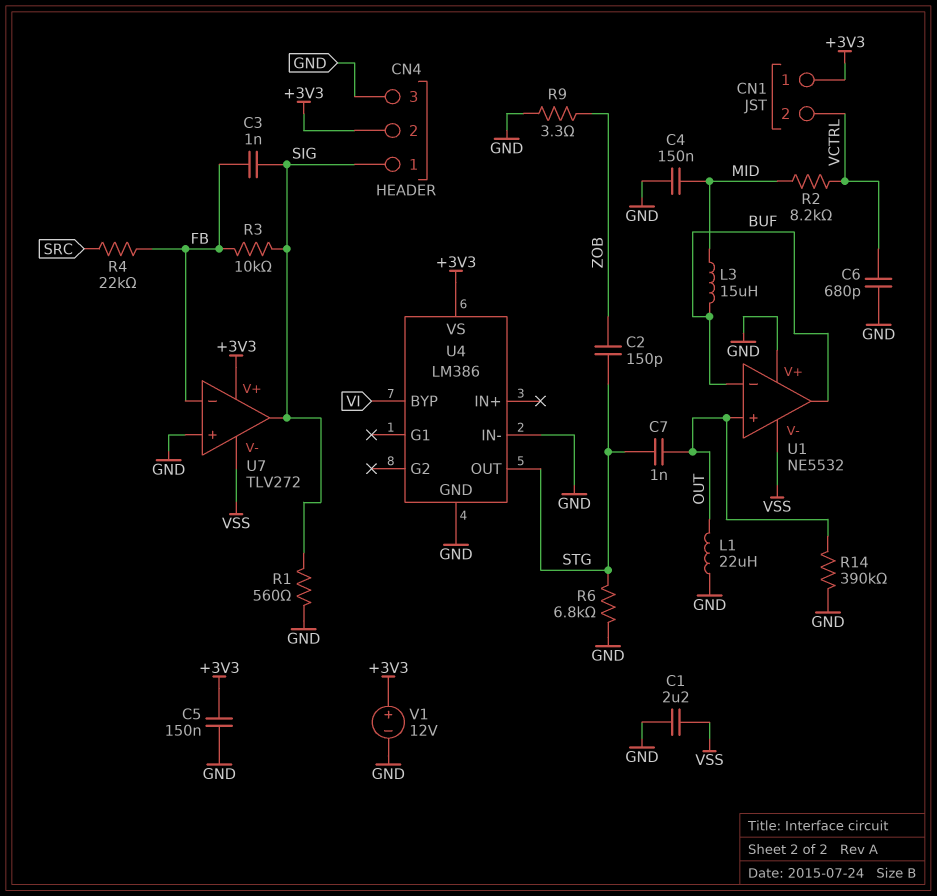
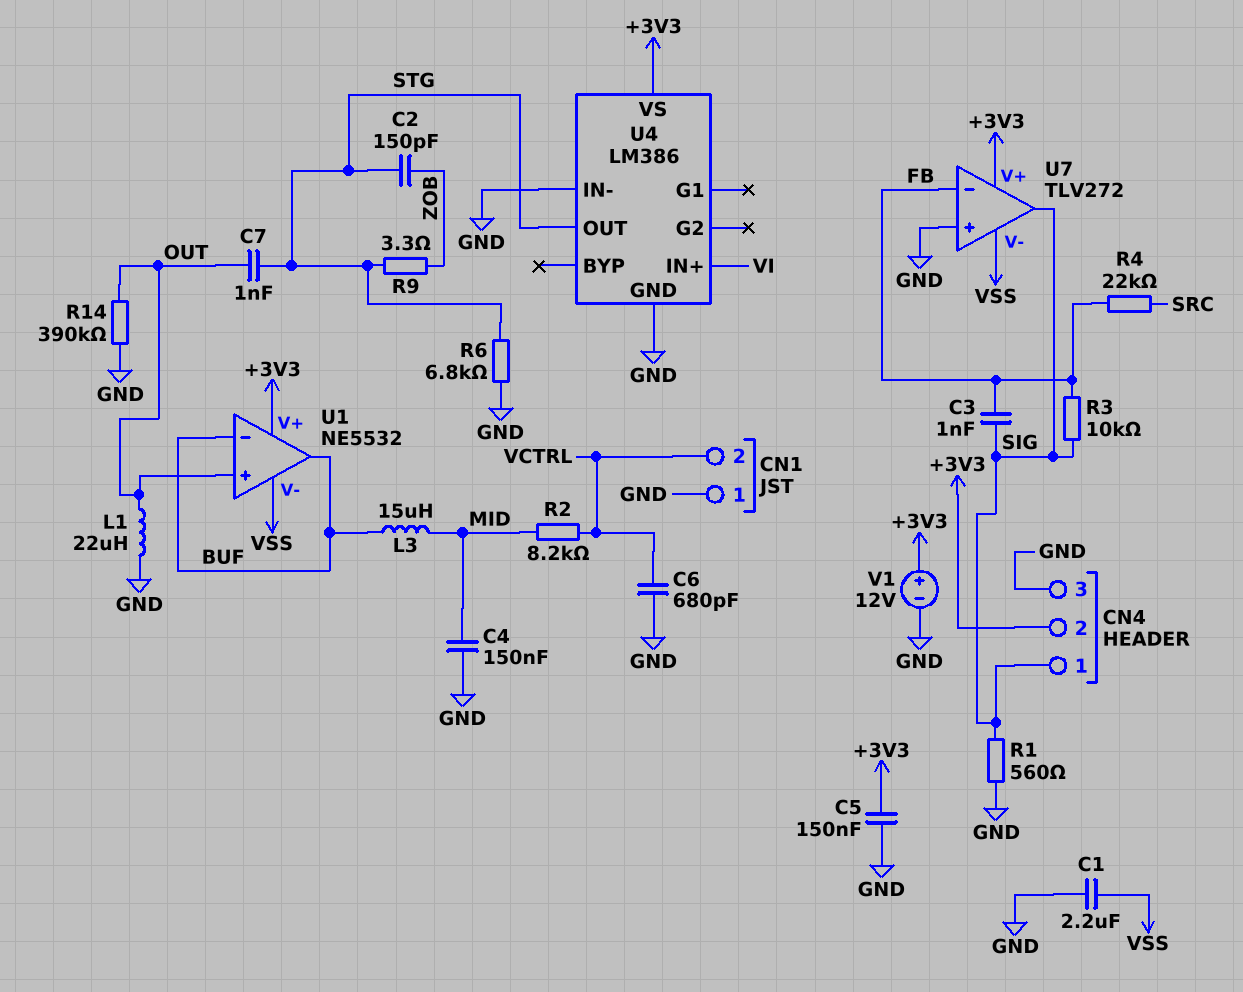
CN1 pin 1: +3V3 -> GND
R9: 3.3 (GND, ZOB) -> 3.3 (STG, ZOB)
U1 pin V+: GND -> +3V3
U4 pin BYP: VI -> none
U4 pin IN+: none -> VI

